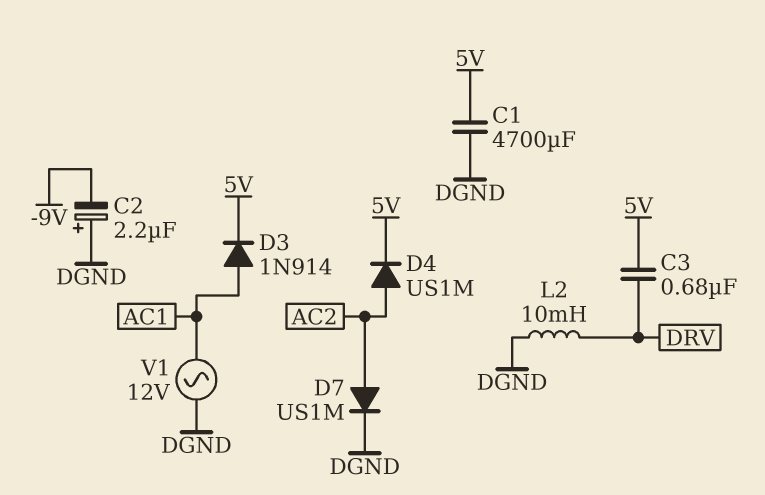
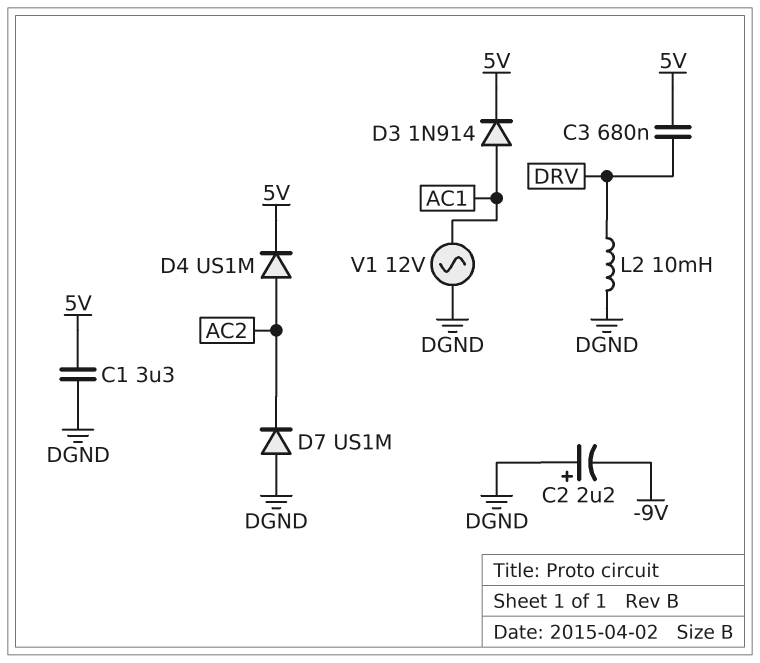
C1: 4700uF (5V, DGND) -> 3.3uF (5V, DGND)
D7: diode US1M (A AC2, K DGND) -> diode US1M (A DGND, K AC2)

